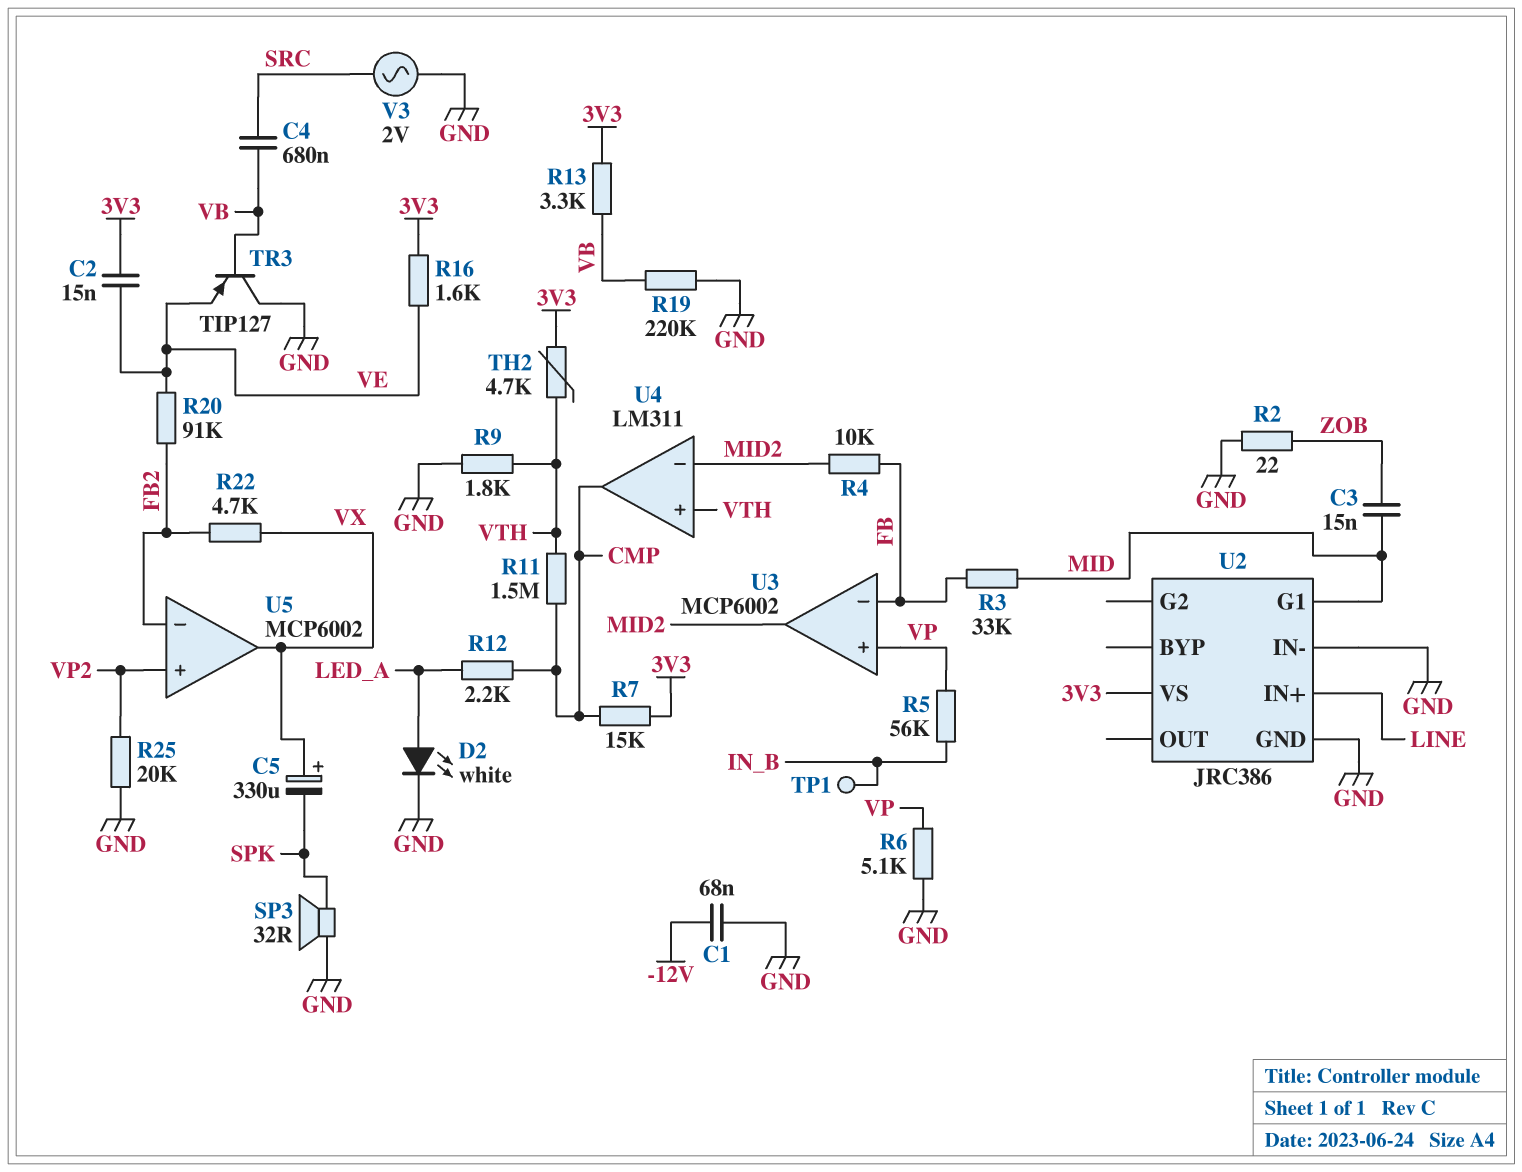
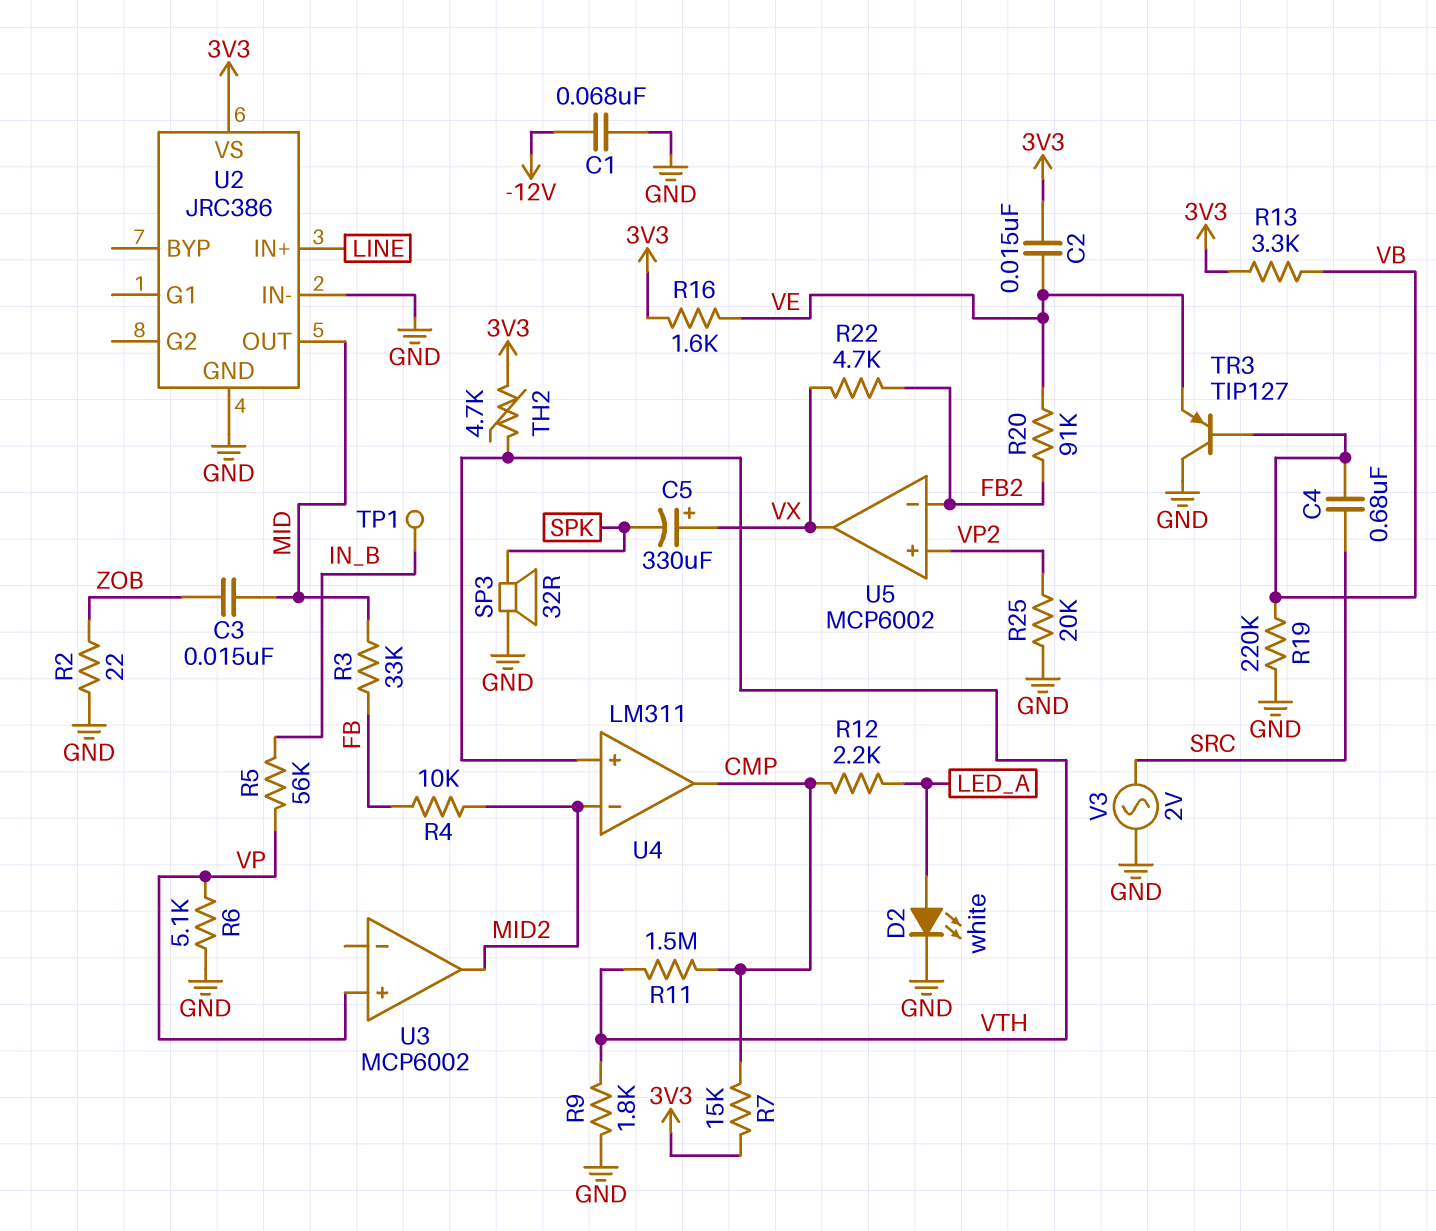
U2 pin G1: MID -> none
U2 pin OUT: none -> MID
U3 pin in-: FB -> none

